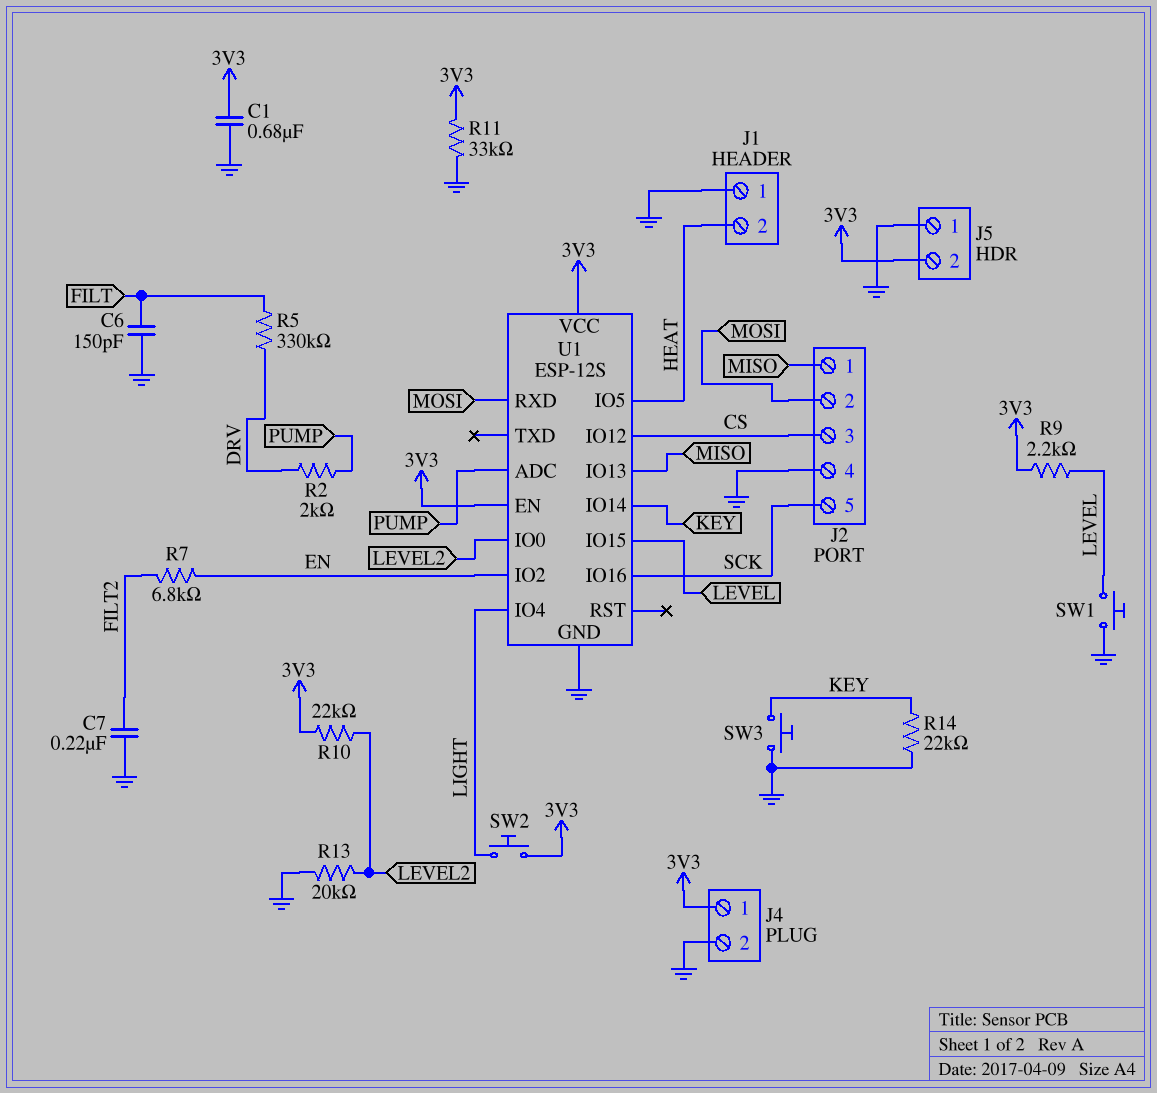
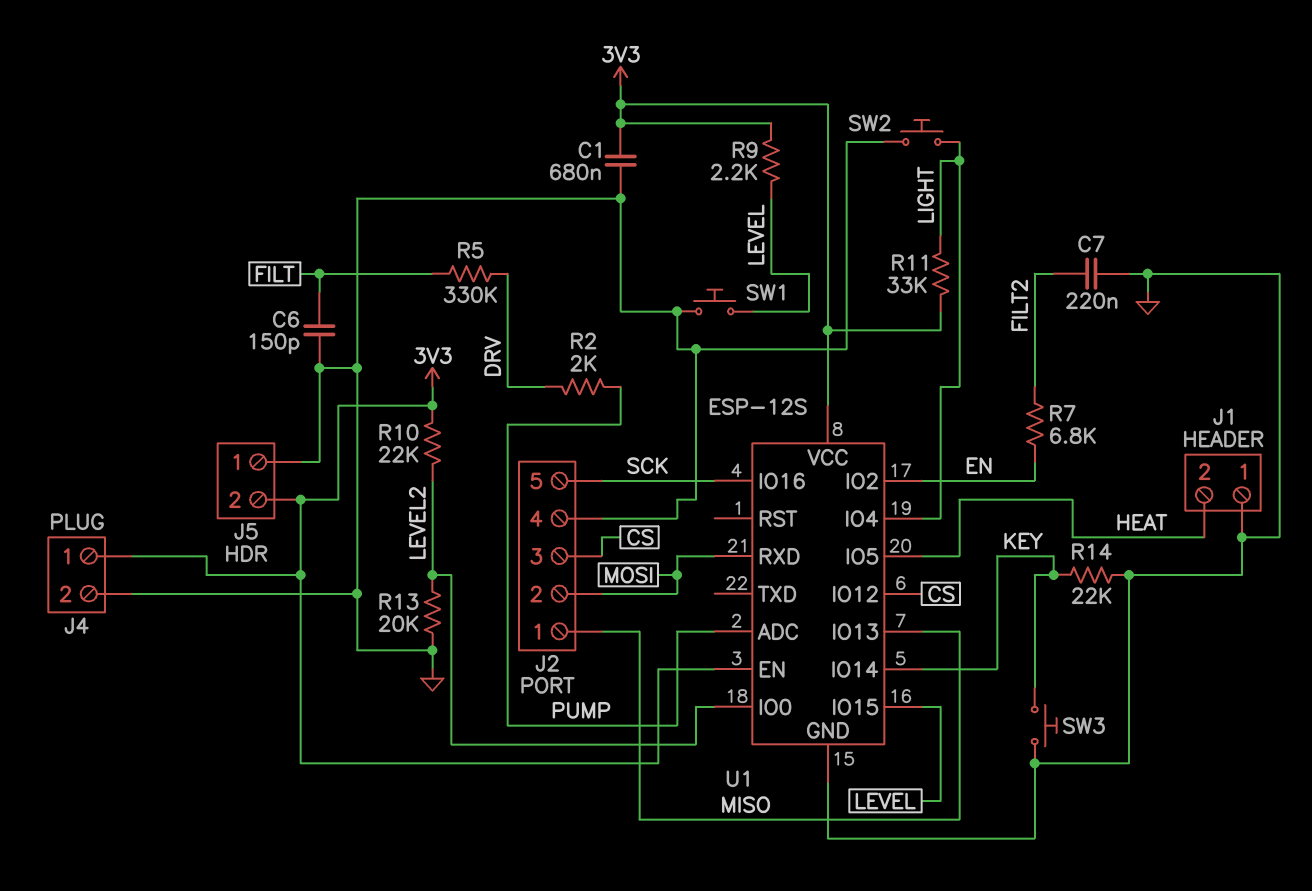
R11: 33k (3V3, GND) -> 33k (3V3, LIGHT)
SW2: button (3V3, LIGHT) -> button (GND, LIGHT)

